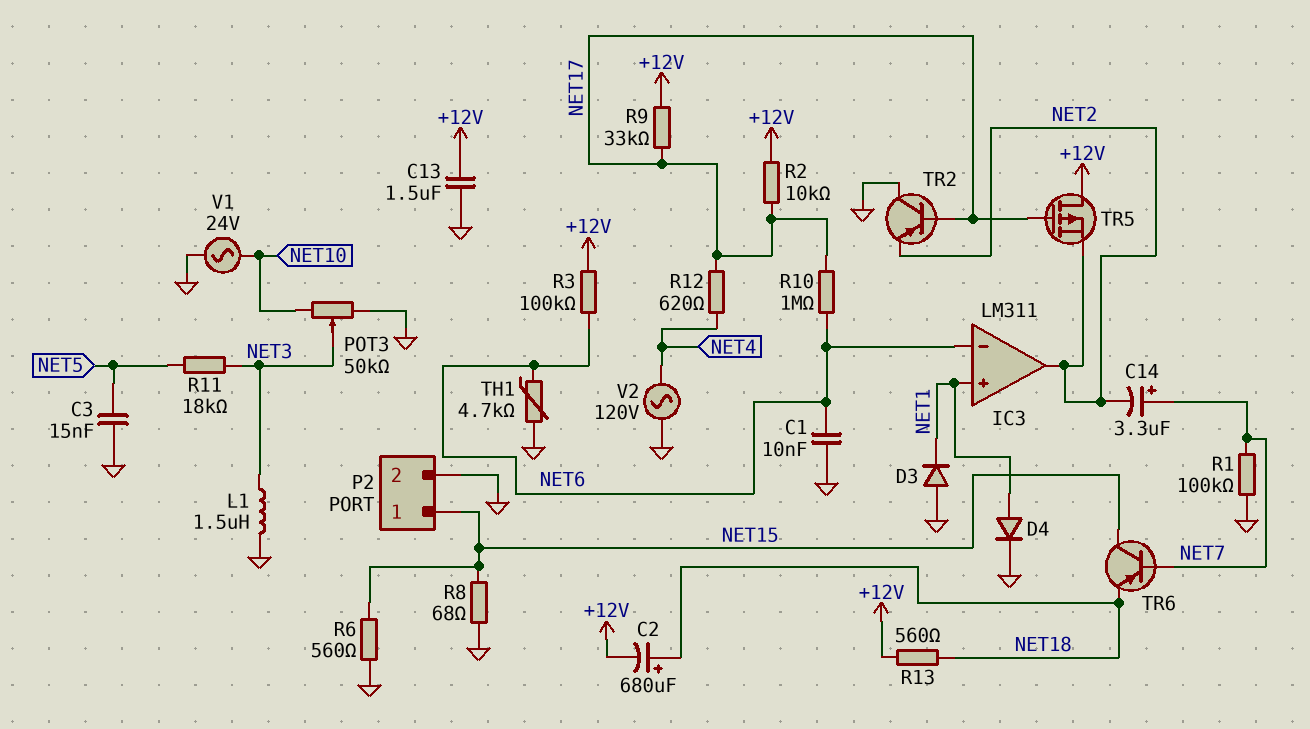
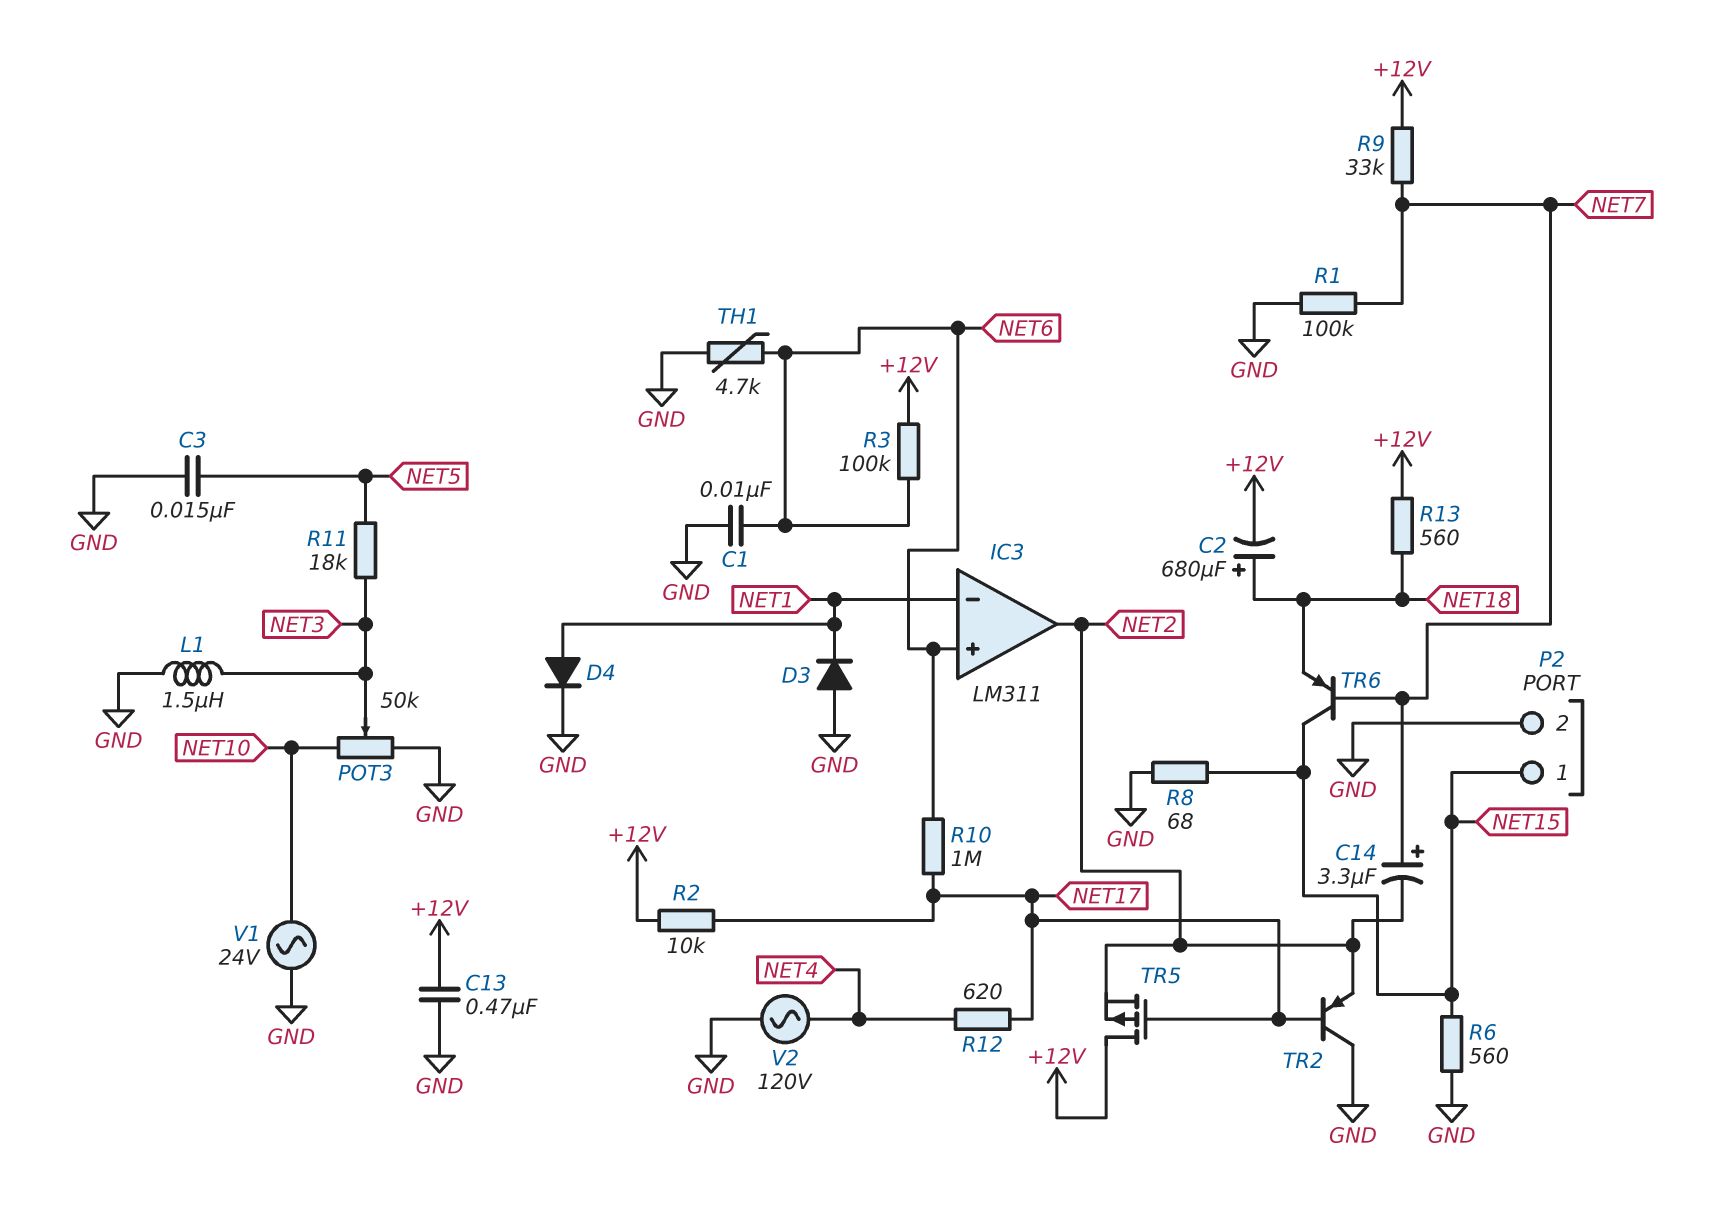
C13: 1.5uF (+12V, GND) -> 470nF (+12V, GND)
IC3 pin in+: NET1 -> NET6
IC3 pin in-: NET6 -> NET1
R9: 33k (+12V, NET17) -> 33k (+12V, NET7)

